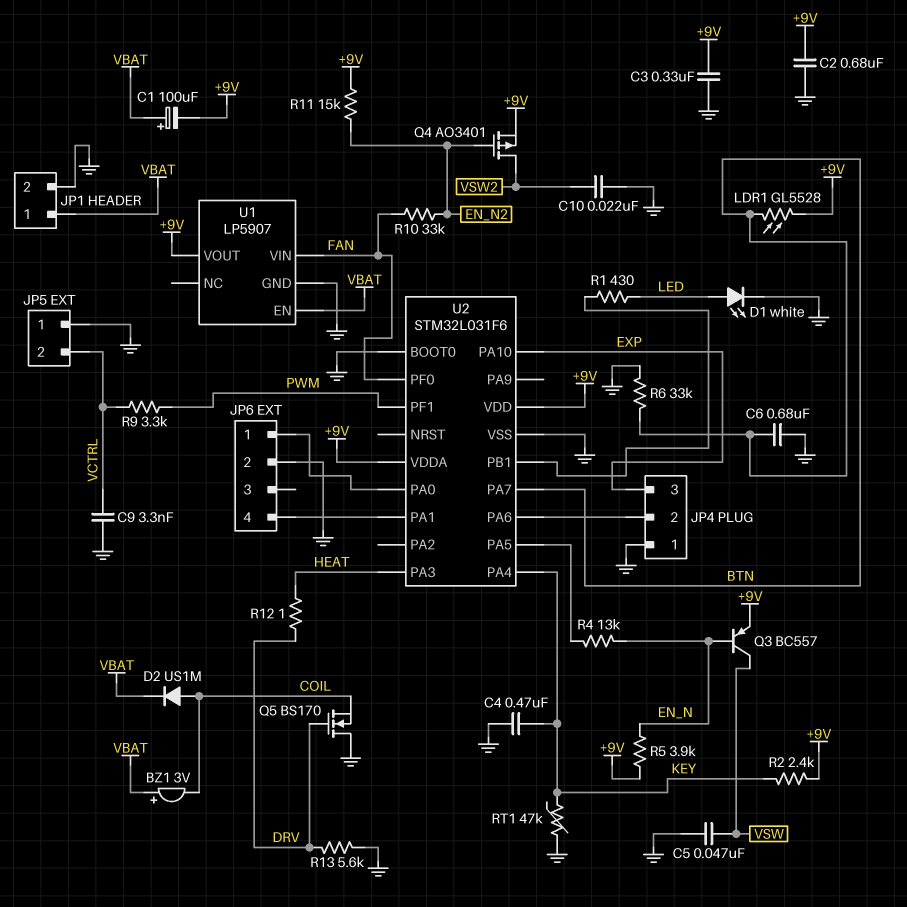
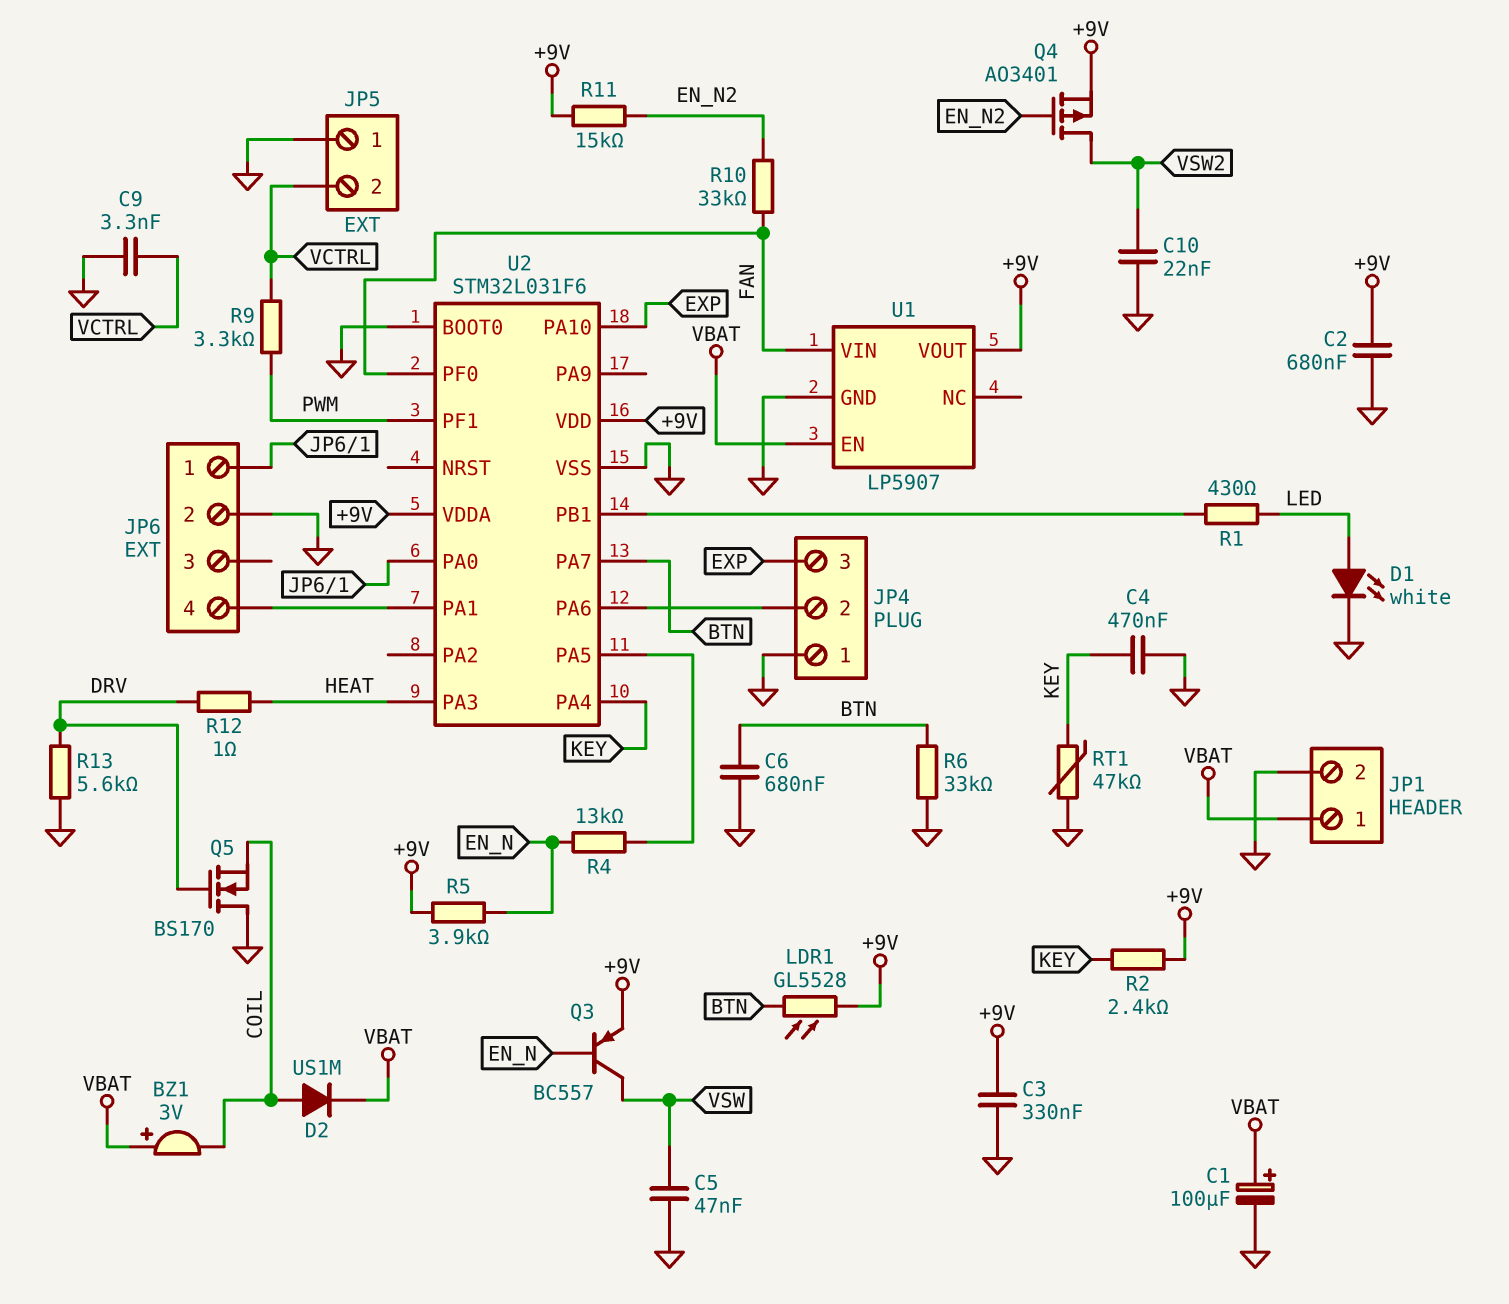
C1: 100uF (plus VBAT, minus +9V) -> 100uF (plus VBAT, minus GND)

